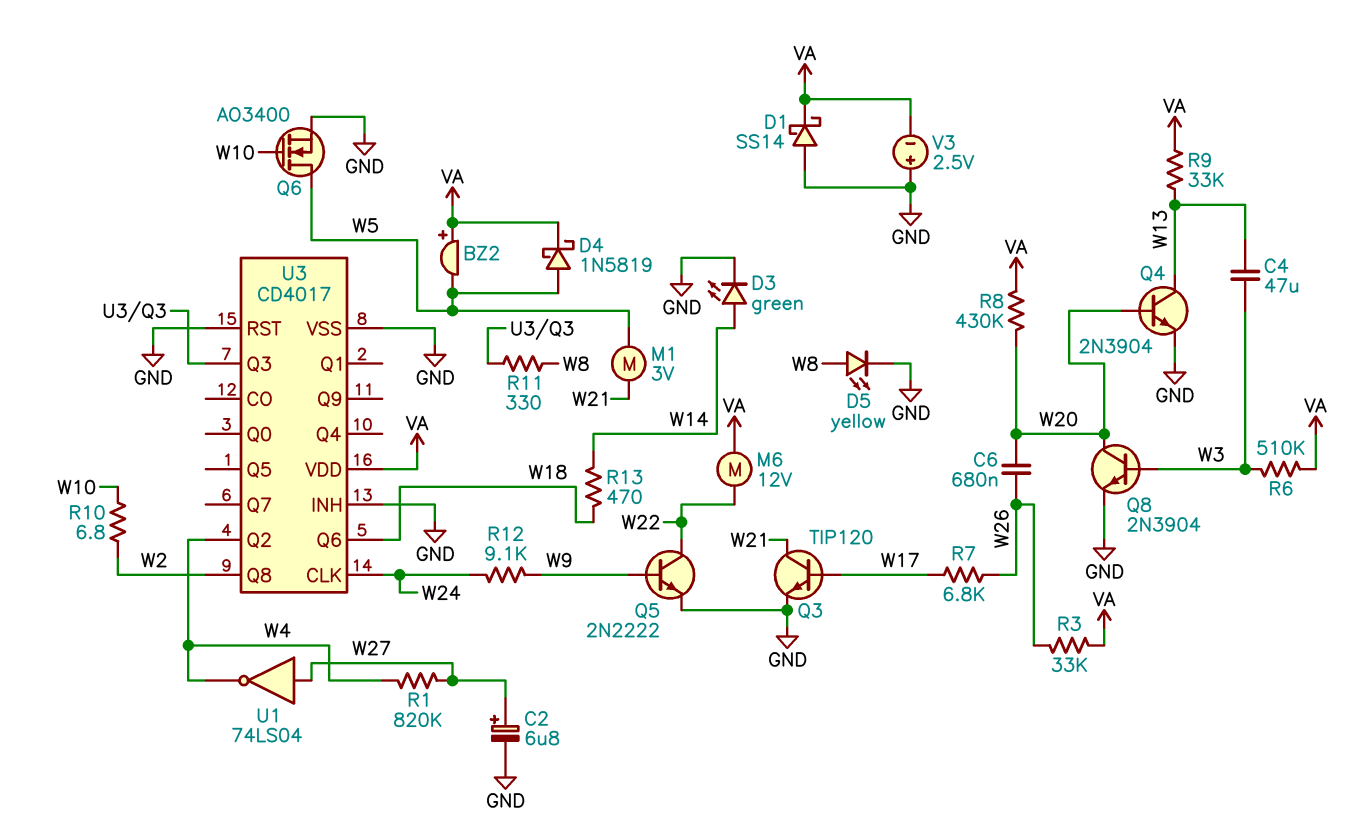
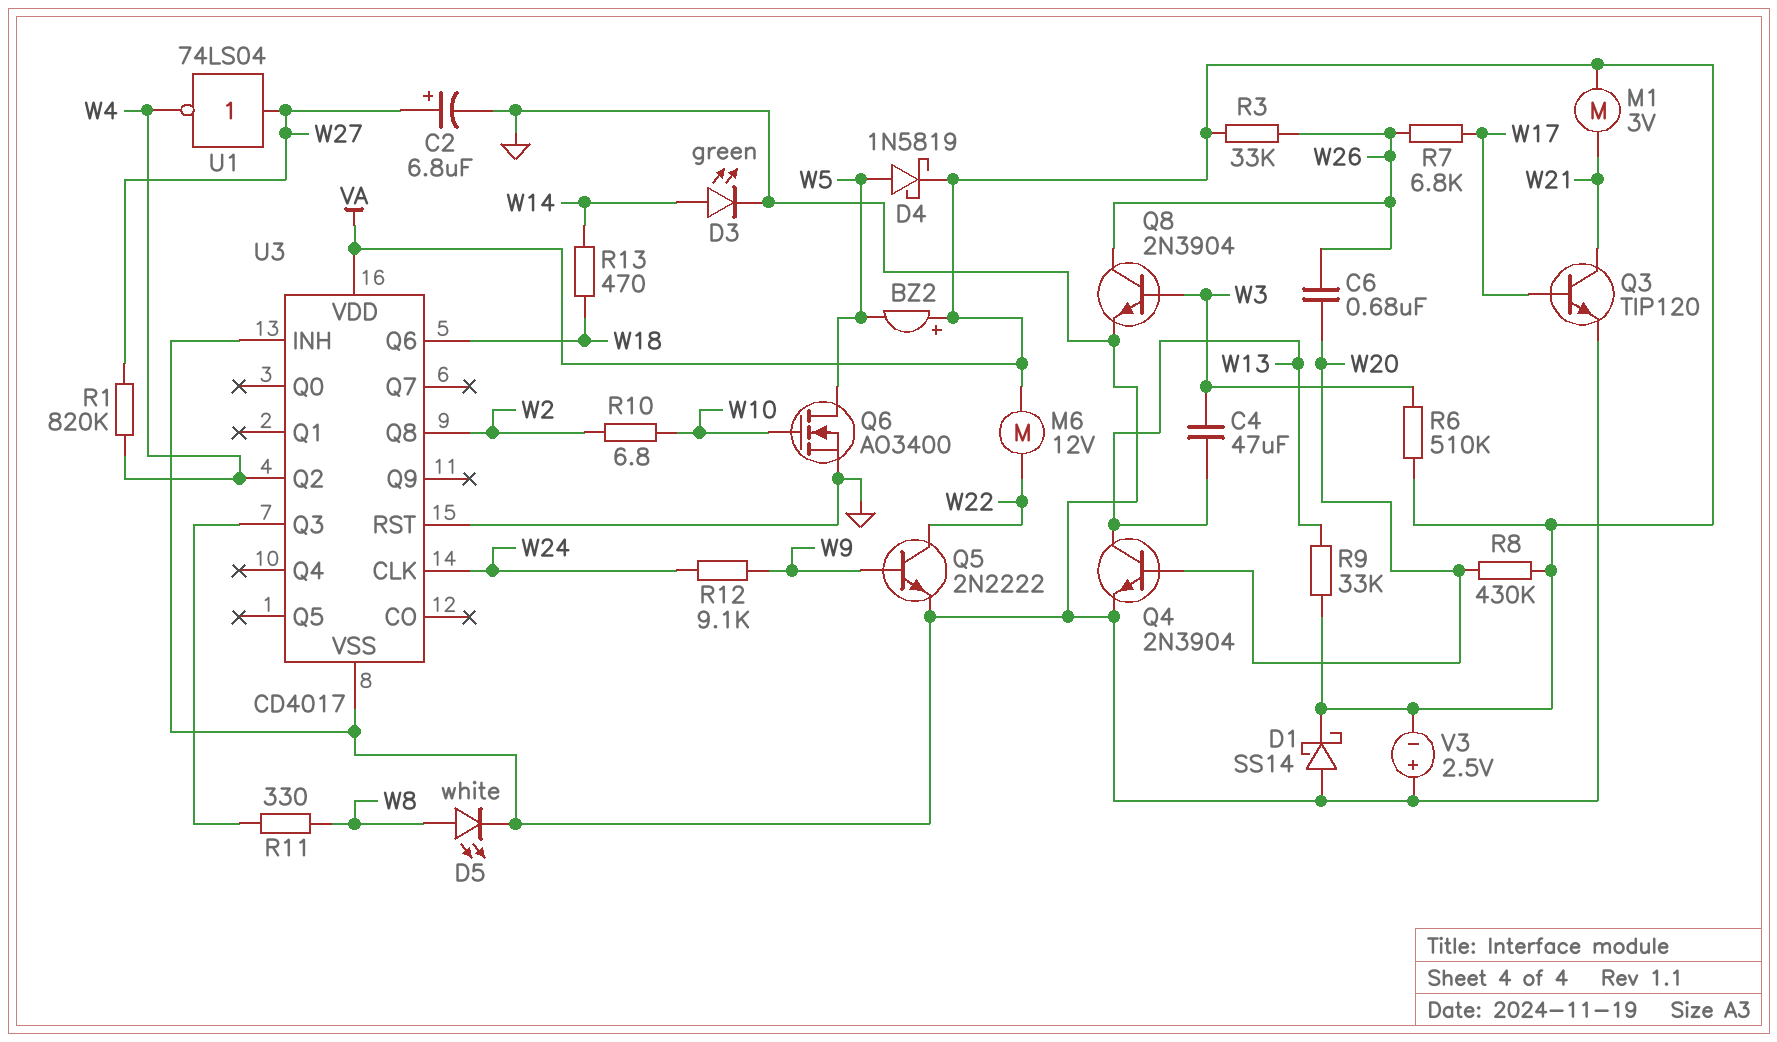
D5: LED yellow (A W8, K GND) -> LED white (A W8, K GND)
M1: motor 3V (W5, W21) -> motor 3V (VA, W21)
Q8: NPN 2N3904 (B W3, C W20, E GND) -> NPN 2N3904 (B W3, C W26, E GND)

